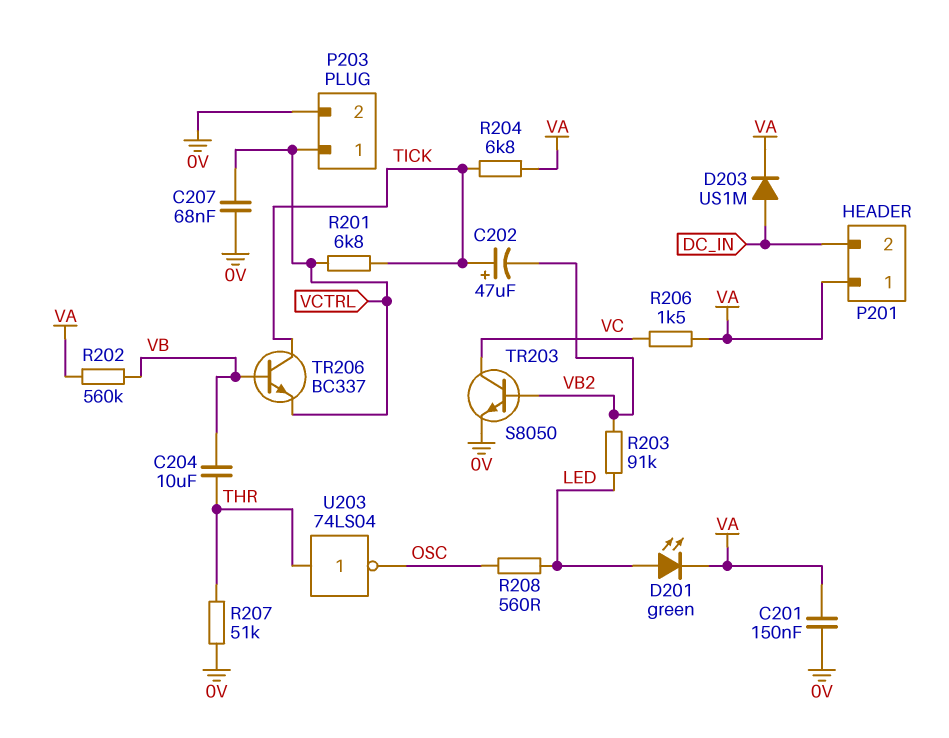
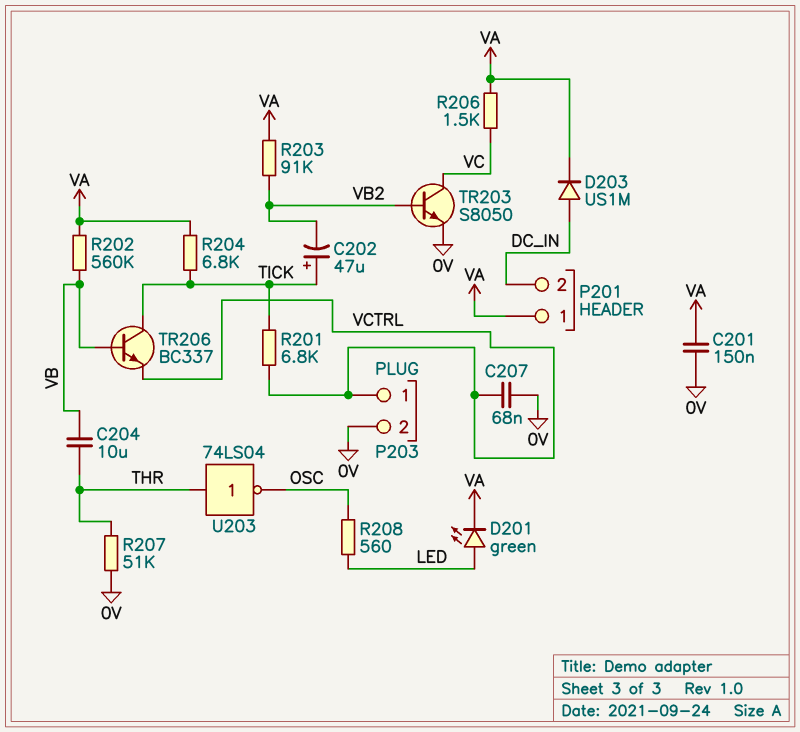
R203: 91k (LED, VB2) -> 91k (VA, VB2)

